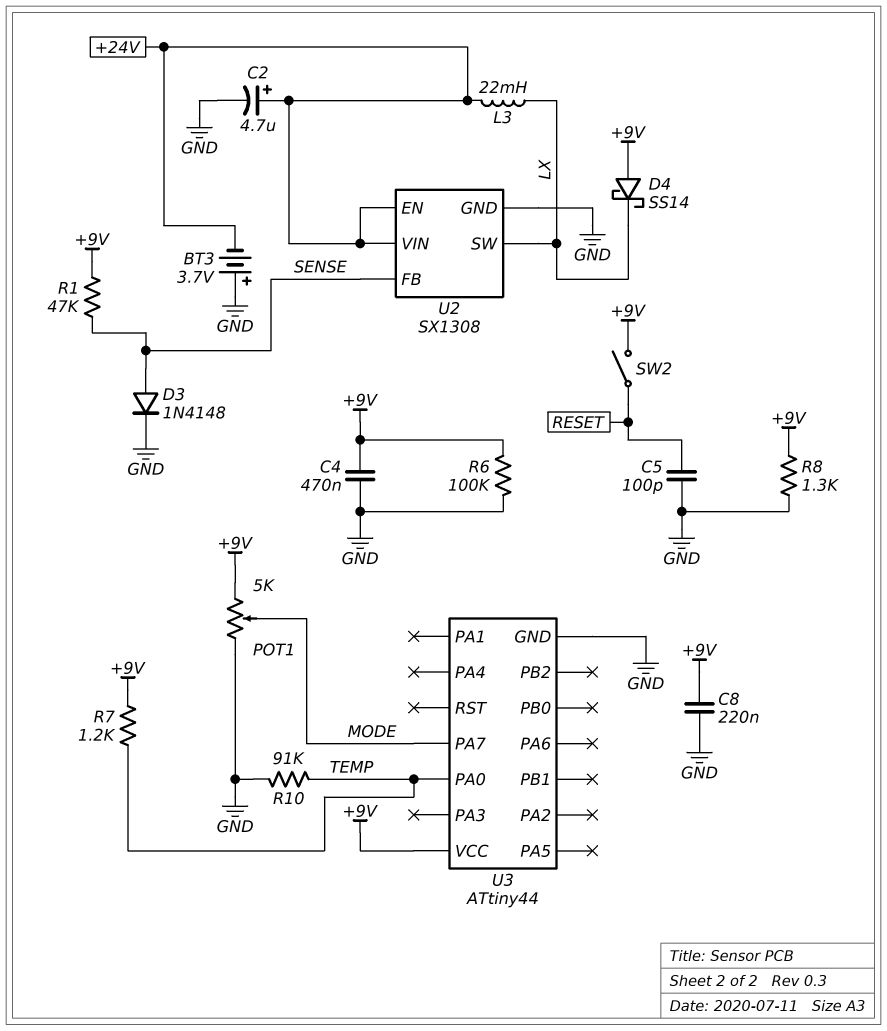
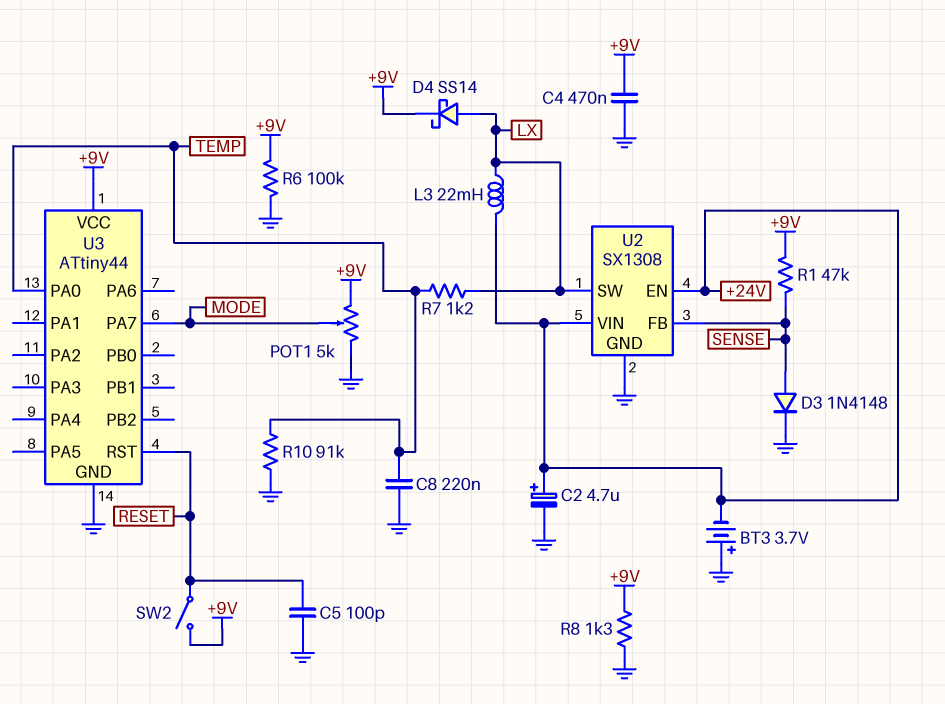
C8: 220nF (+9V, GND) -> 220nF (GND, TEMP)
D4: schottky SS14 (A +9V, K LX) -> schottky SS14 (A LX, K +9V)
R7: 1.2k (+9V, TEMP) -> 1.2k (LX, TEMP)
U3 pin RST: none -> RESET

